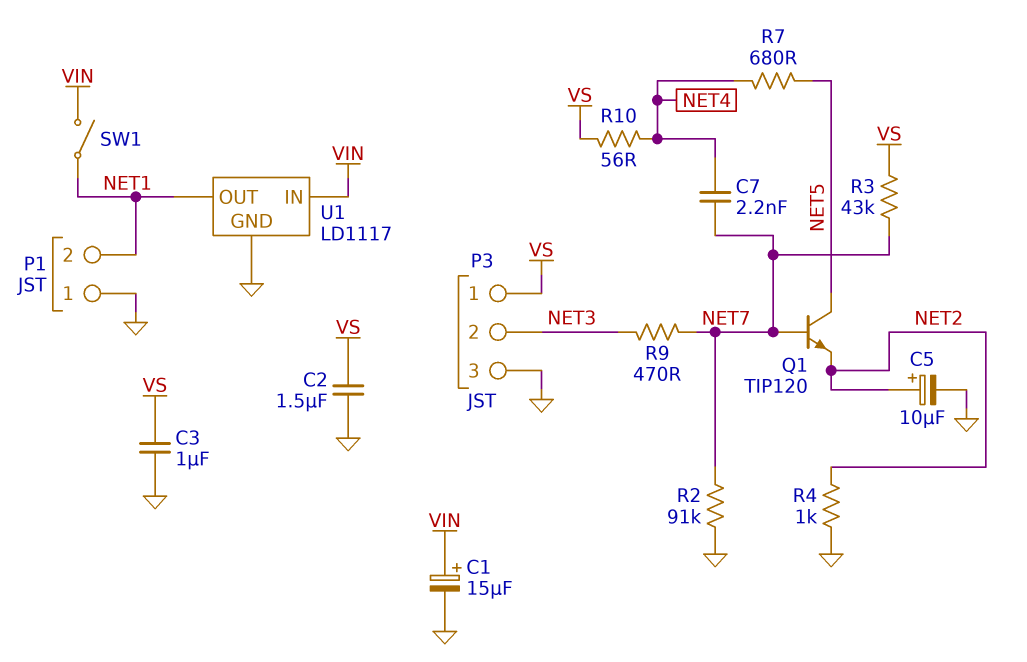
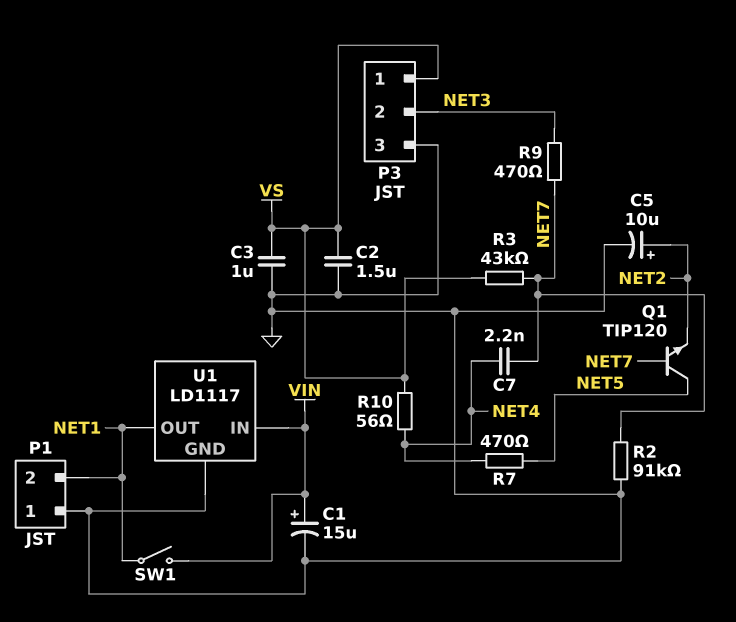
R4: 1k (GND, NET2) -> none
R7: 680 (NET4, NET5) -> 470 (NET4, NET5)

